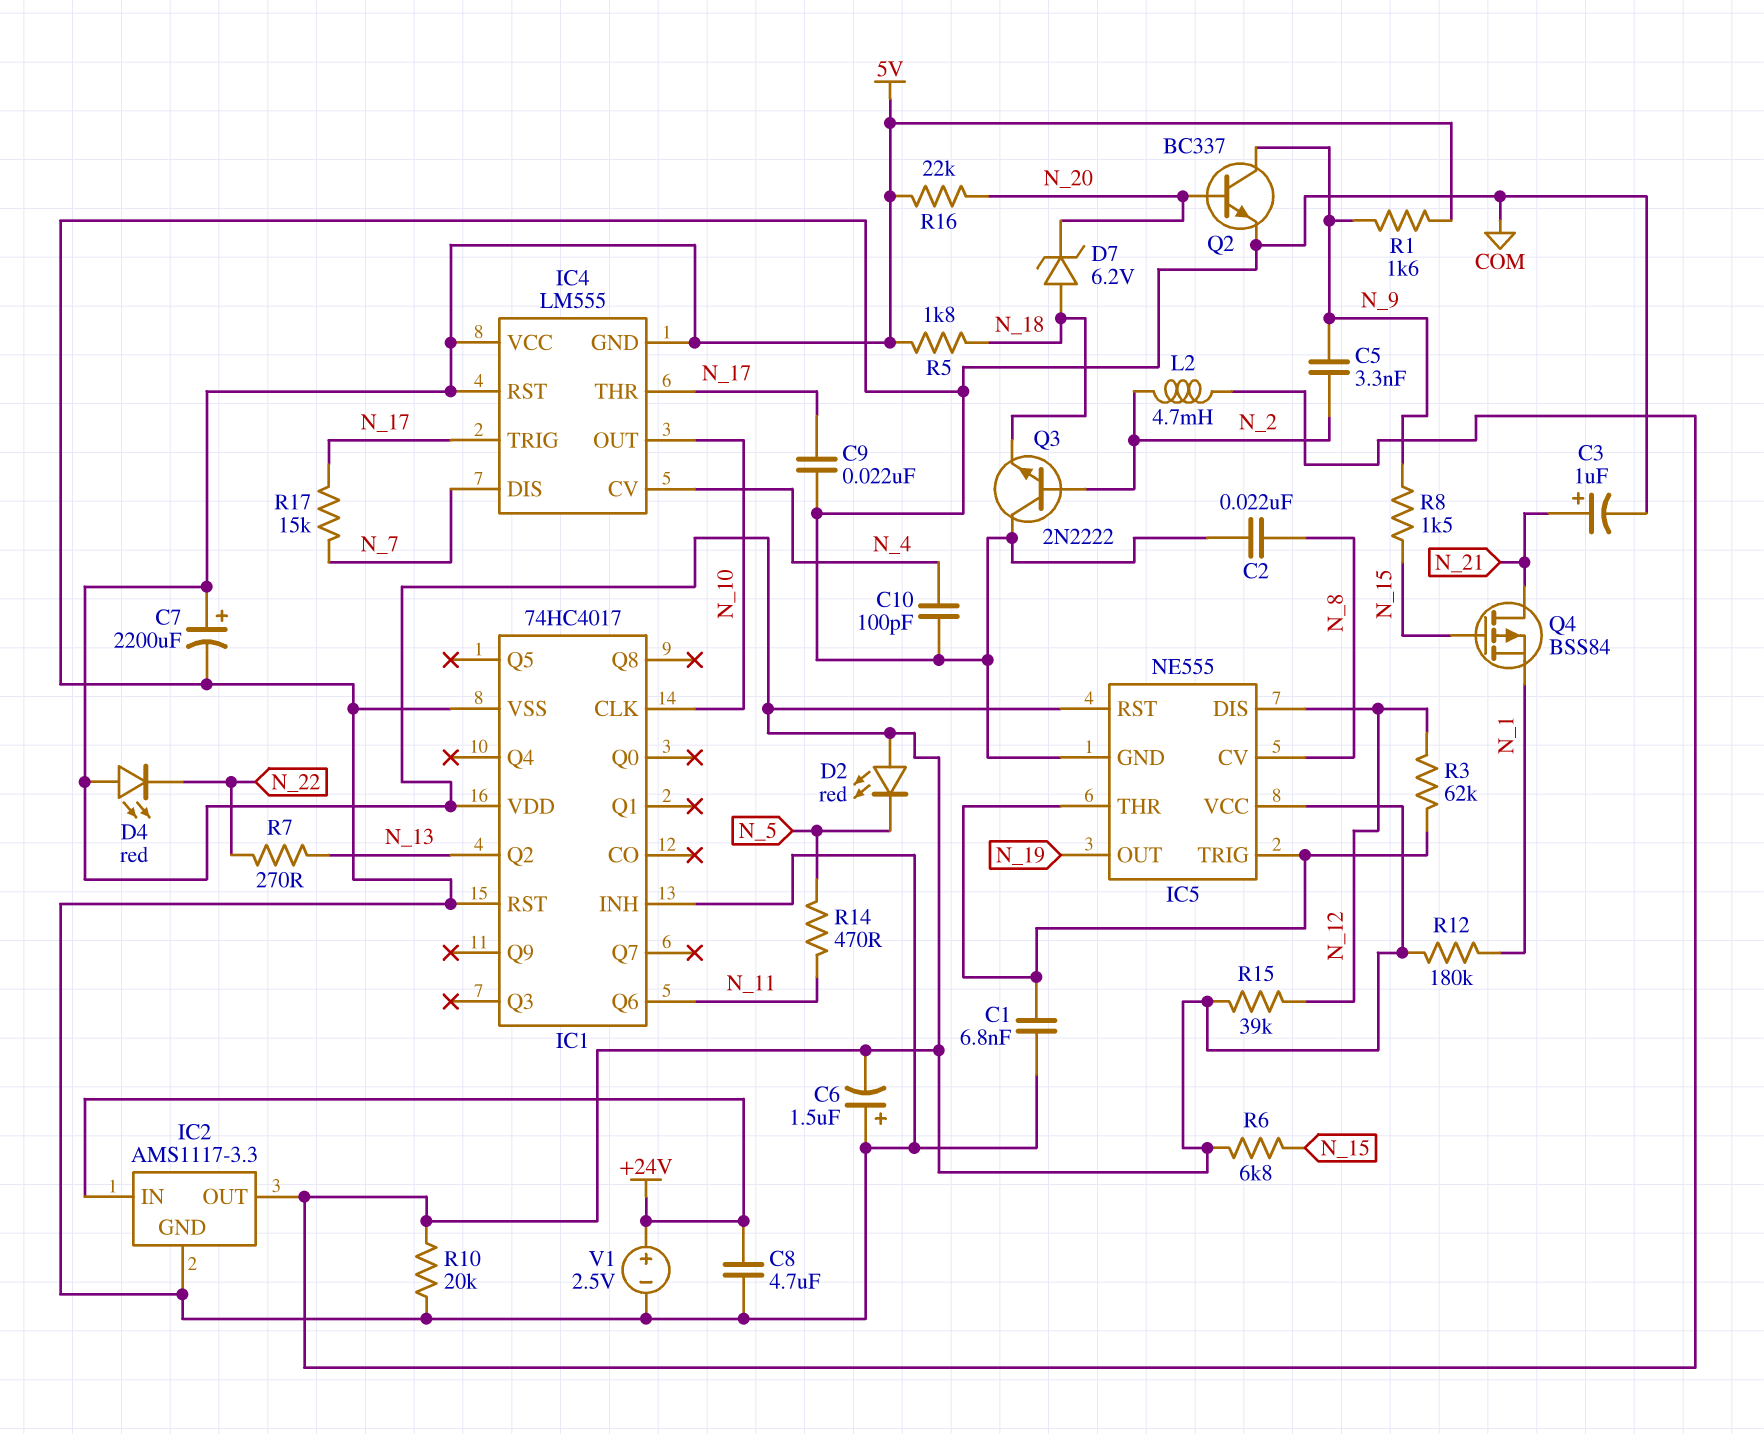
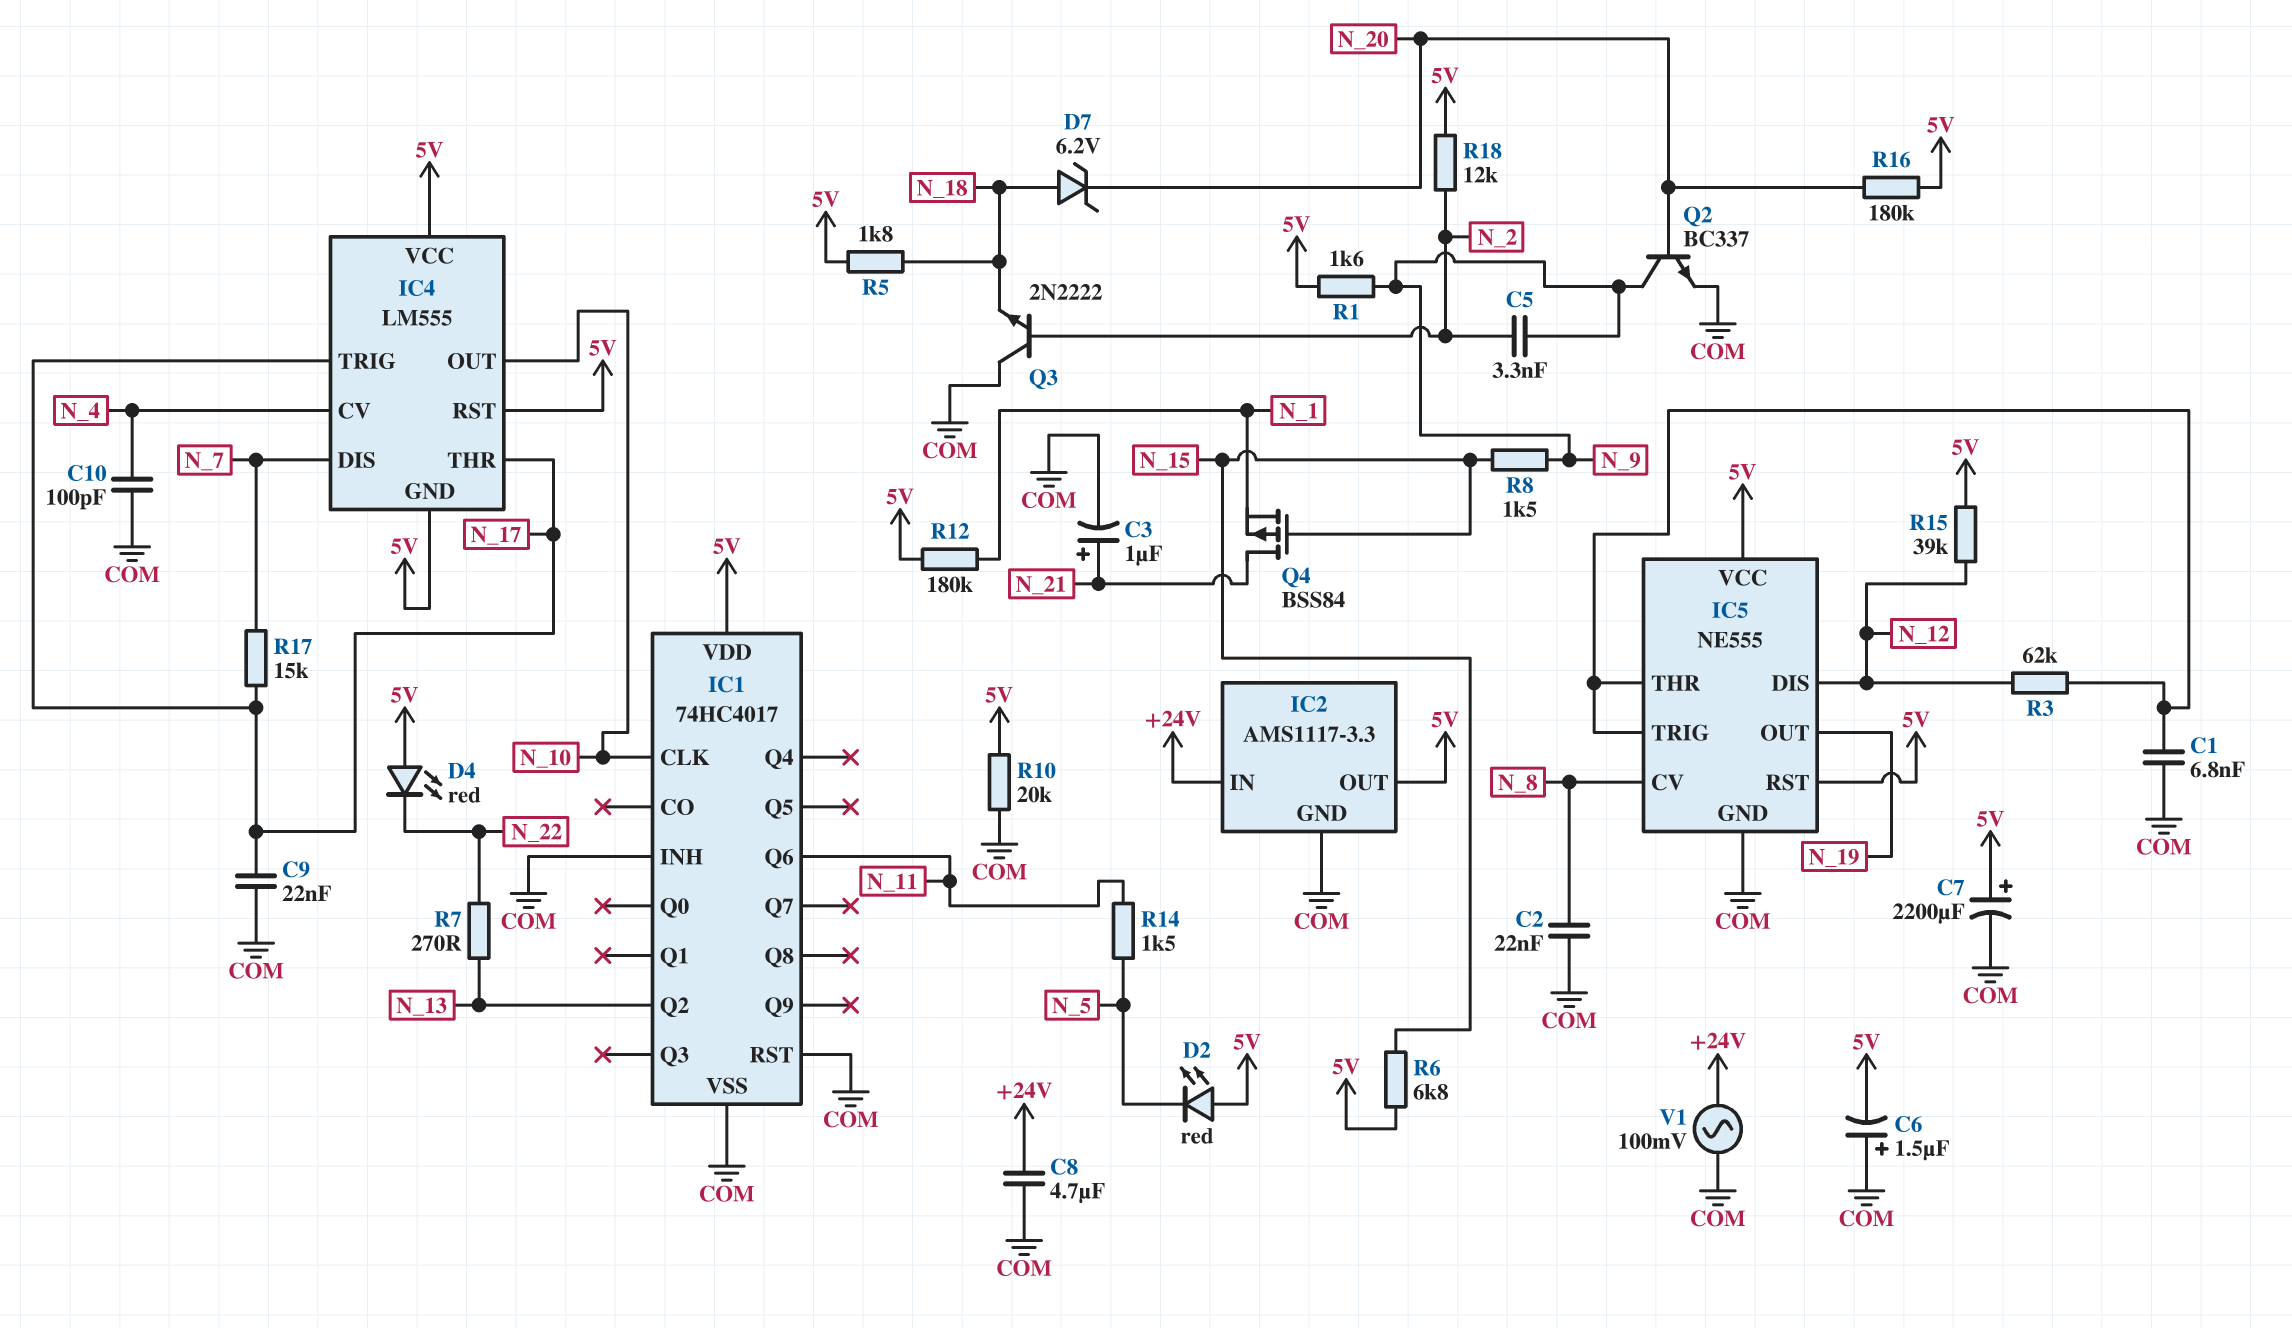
L2: 4.7mH (5V, N_2) -> none
R14: 470 (N_5, N_11) -> 1.5k (N_5, N_11)
R16: 22k (5V, N_20) -> 180k (5V, N_20)
R18: none -> 12k (5V, N_2)
V1: 2.5V (plus +24V, minus COM) -> AC 100mV (+24V, COM)

